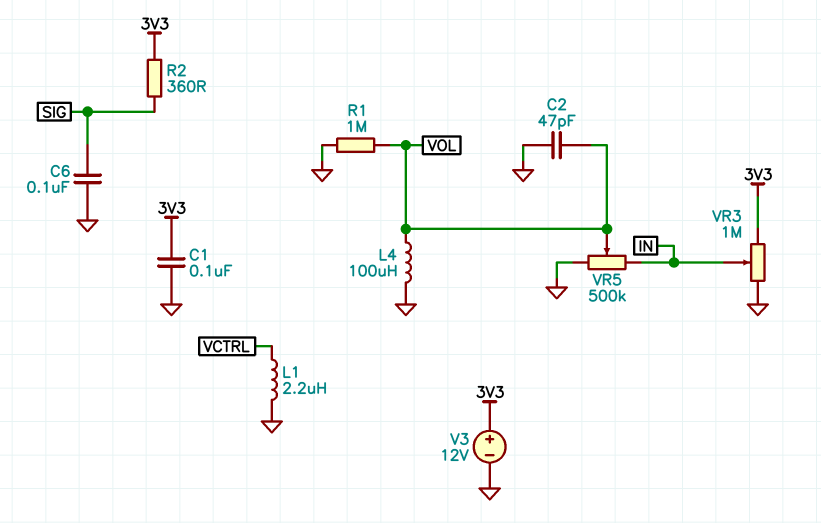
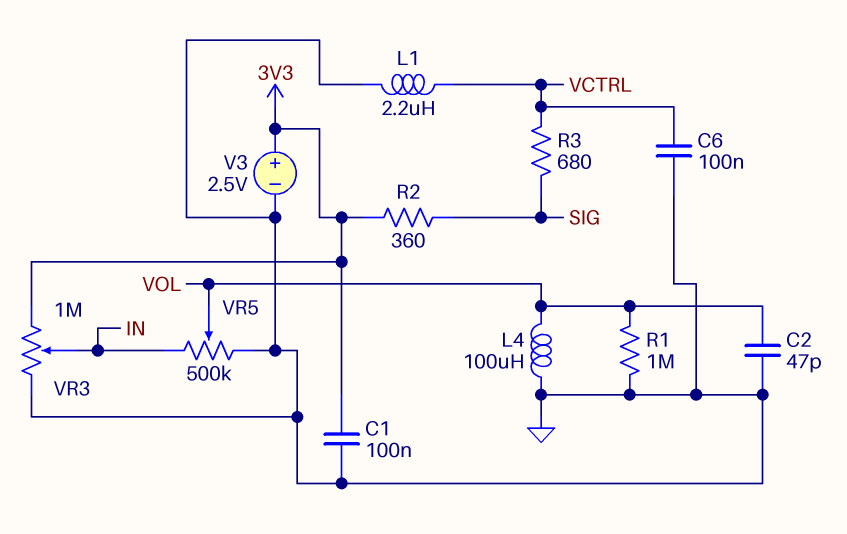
C6: 100nF (GND, SIG) -> 100nF (GND, VCTRL)
R3: none -> 680 (SIG, VCTRL)
V3: 12V (plus 3V3, minus GND) -> 2.5V (plus 3V3, minus GND)

